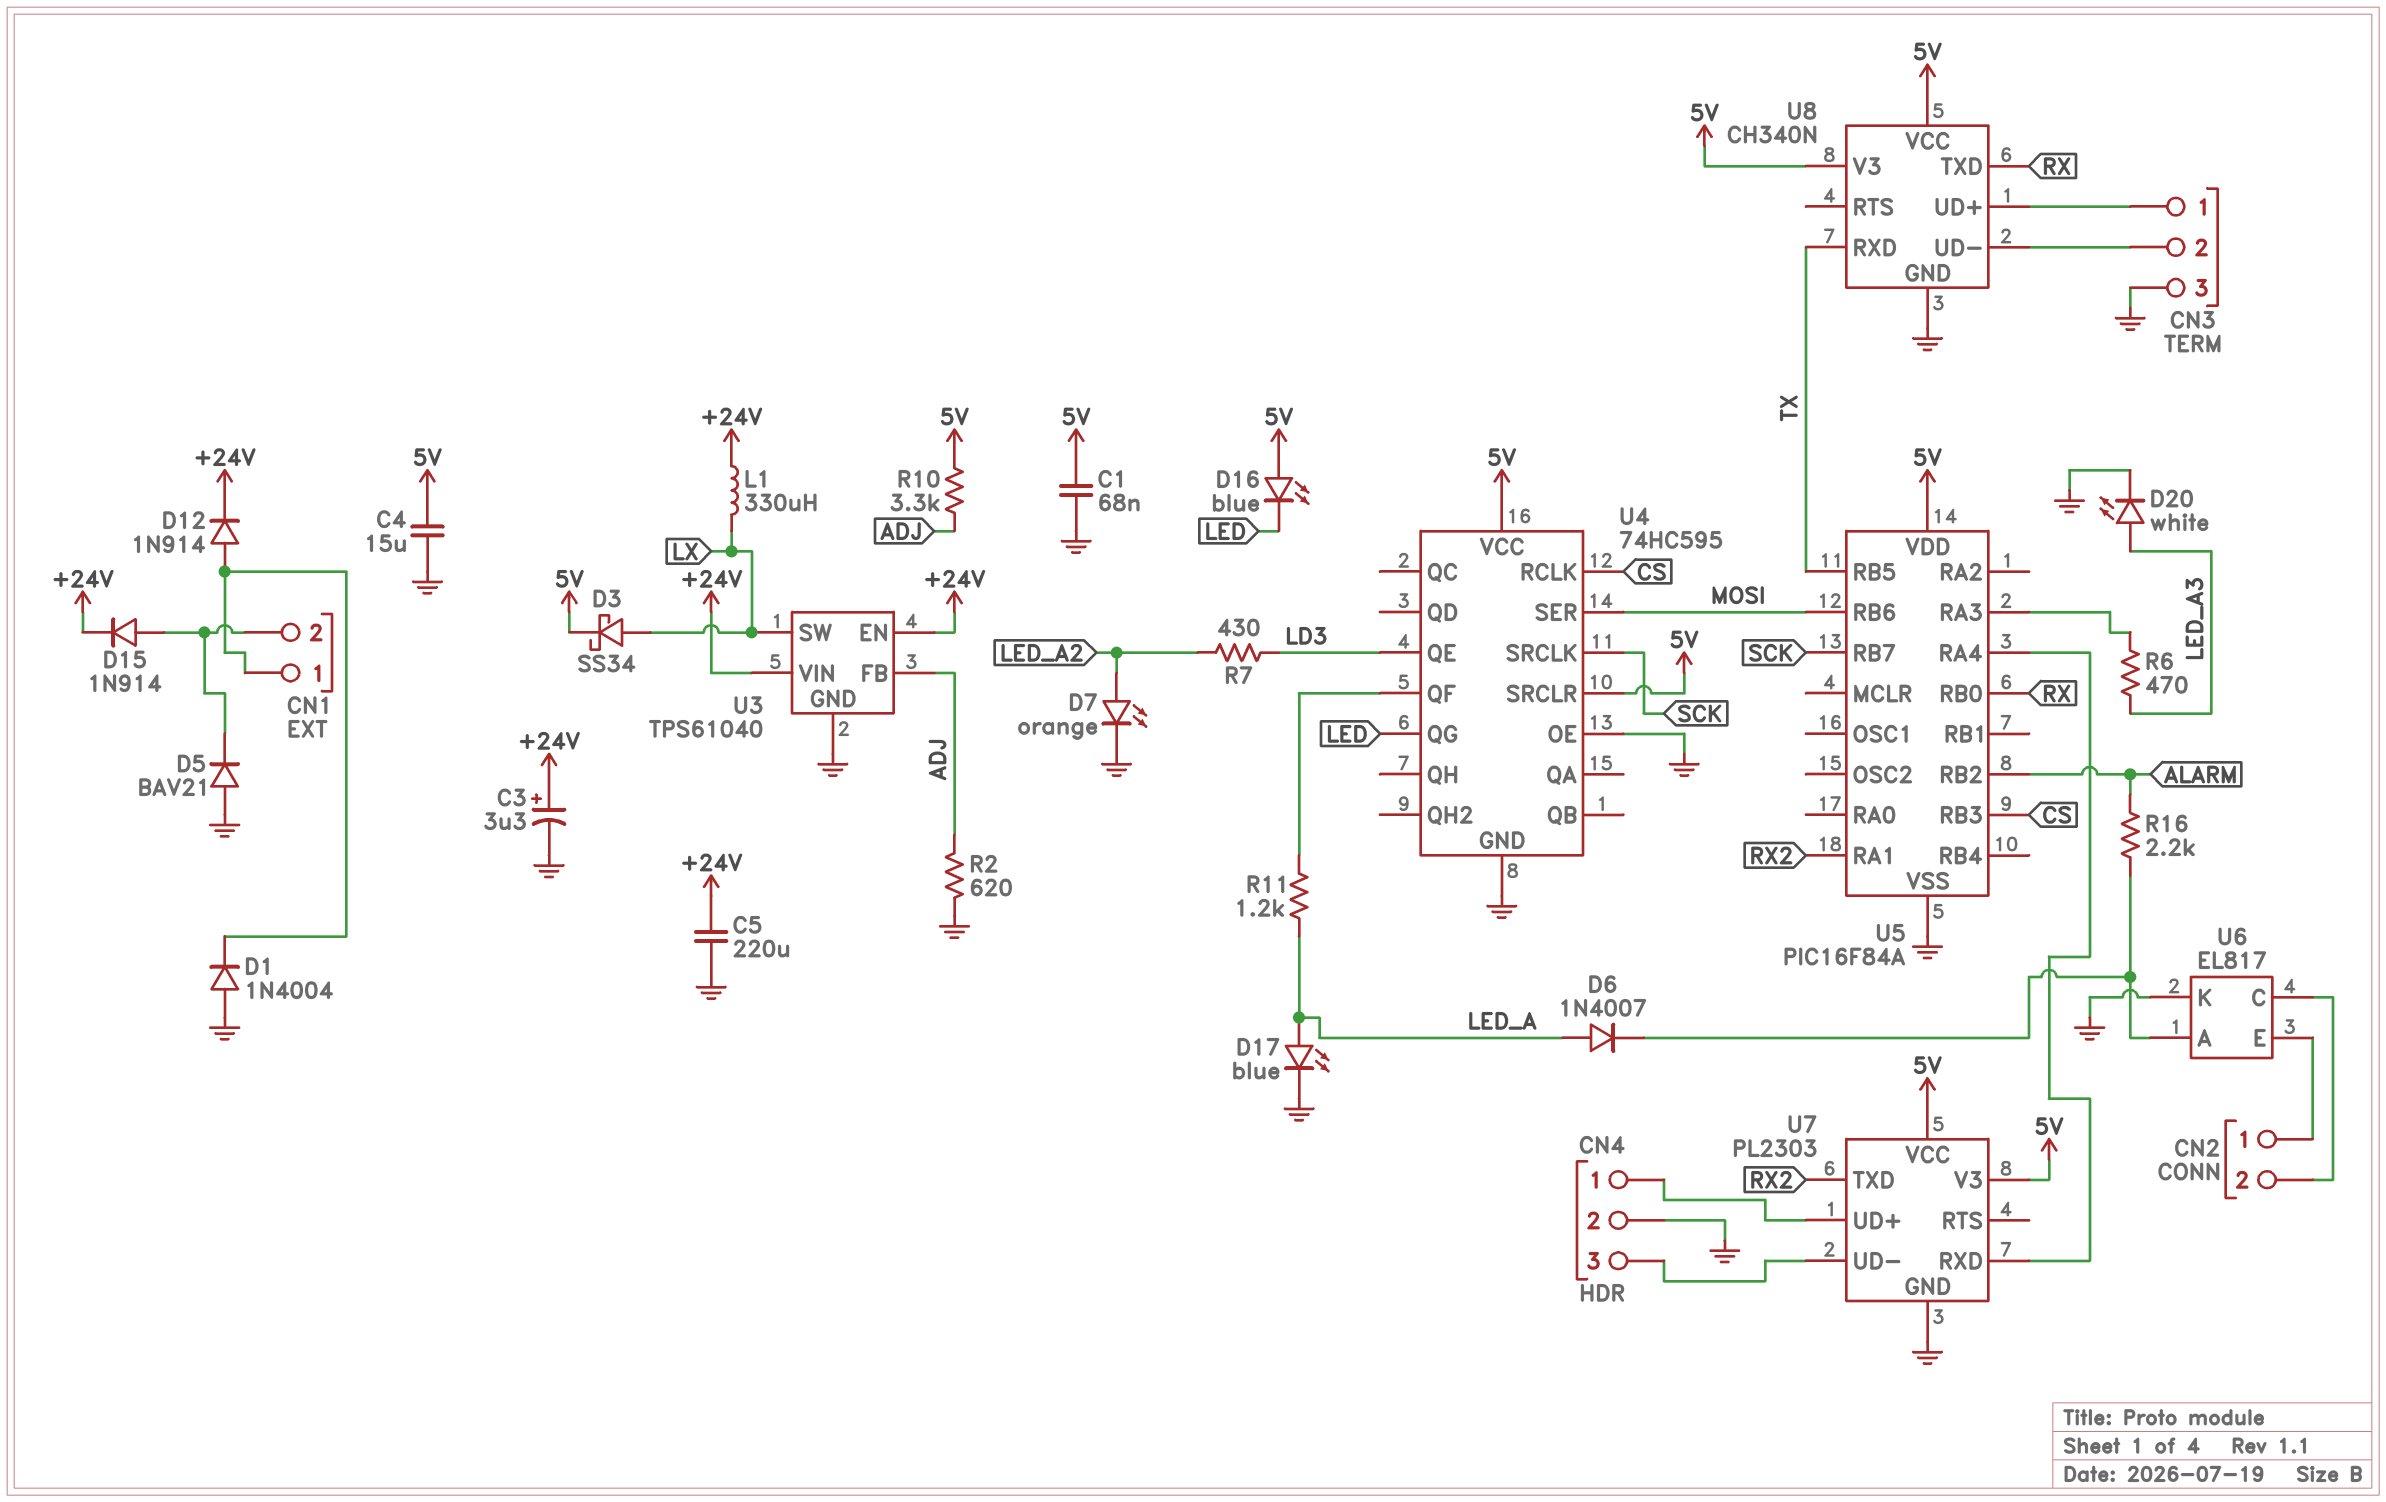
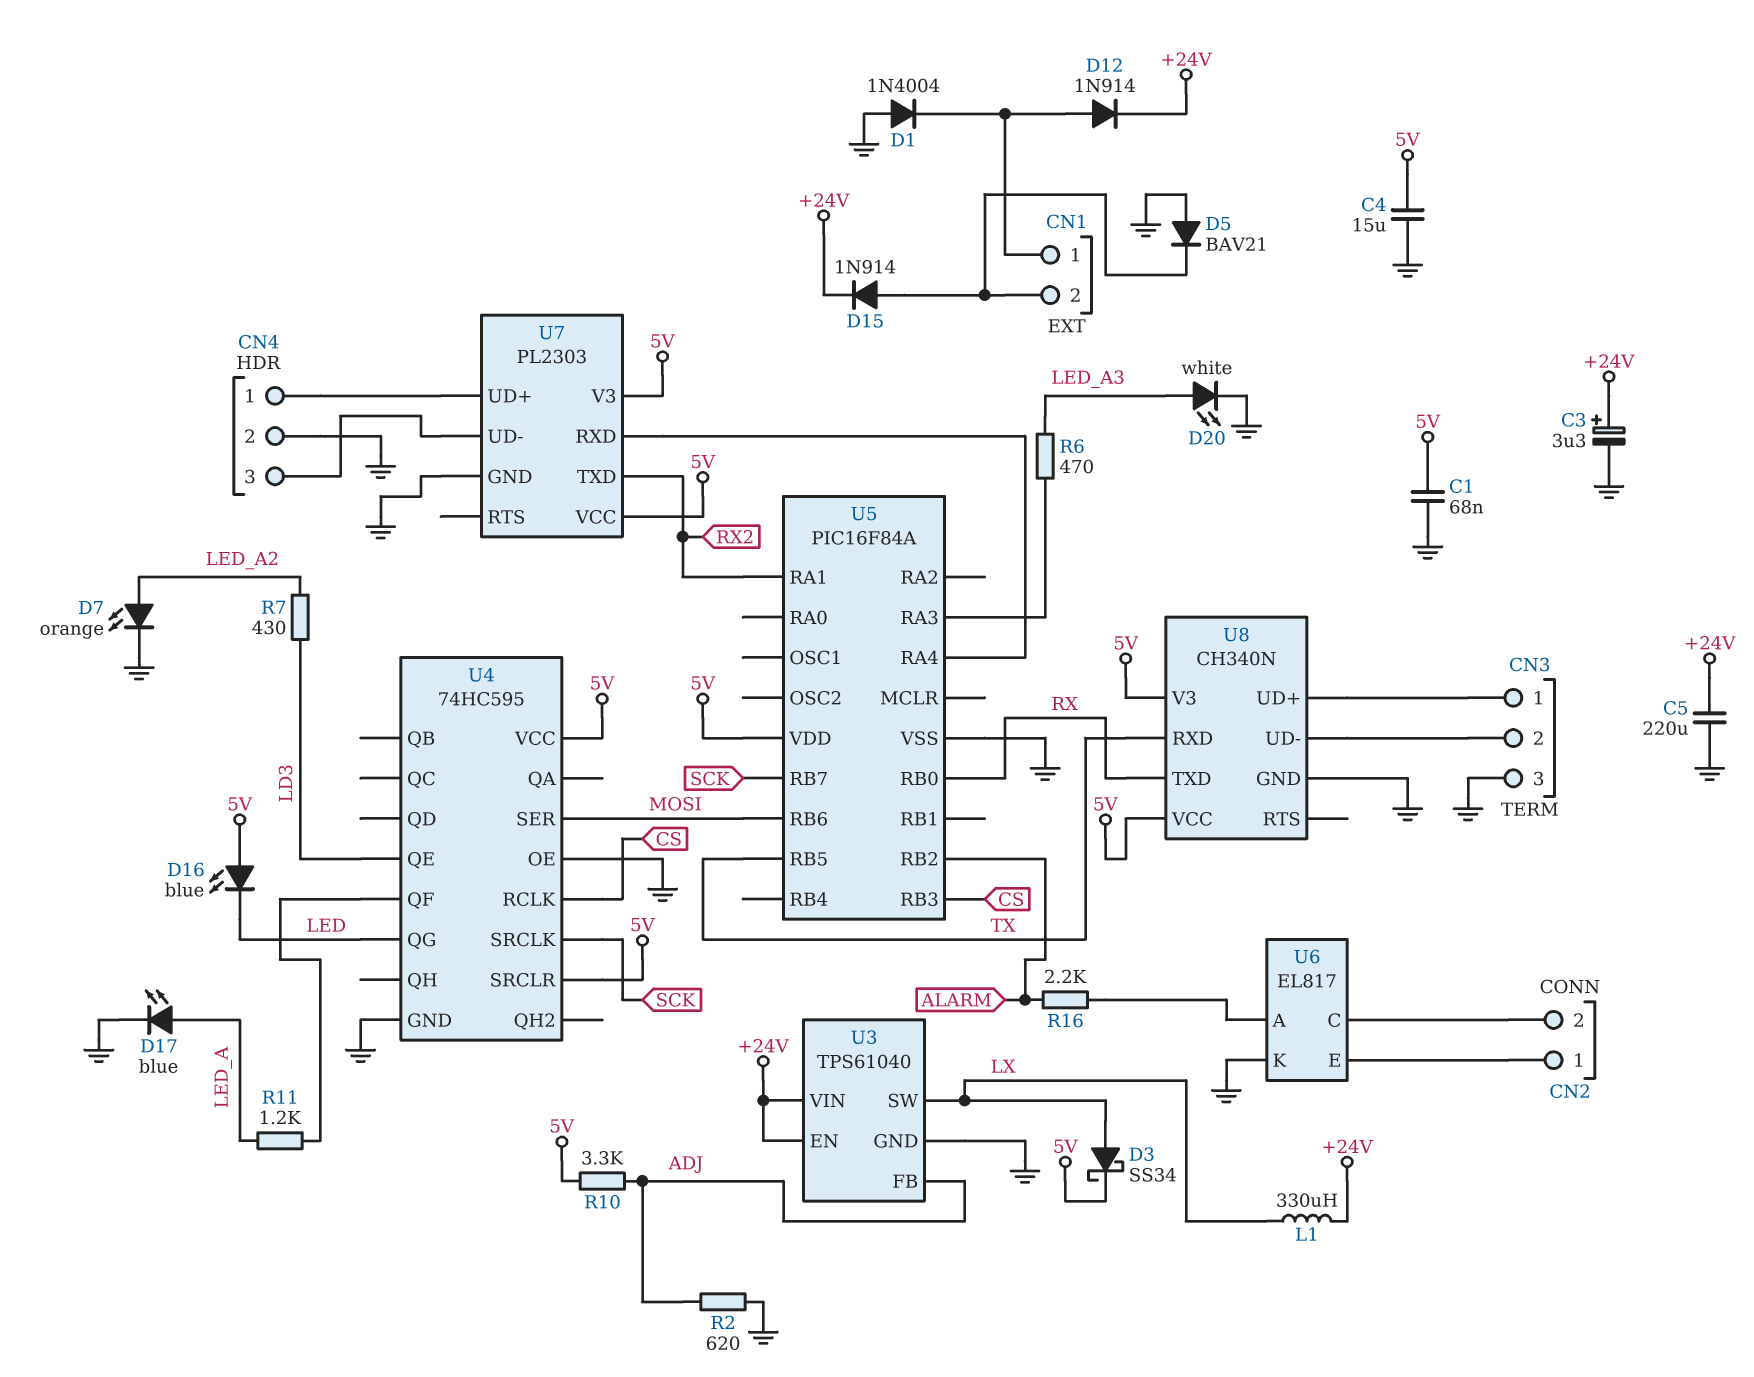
D6: diode 1N4007 (A LED_A, K U6/A) -> none

